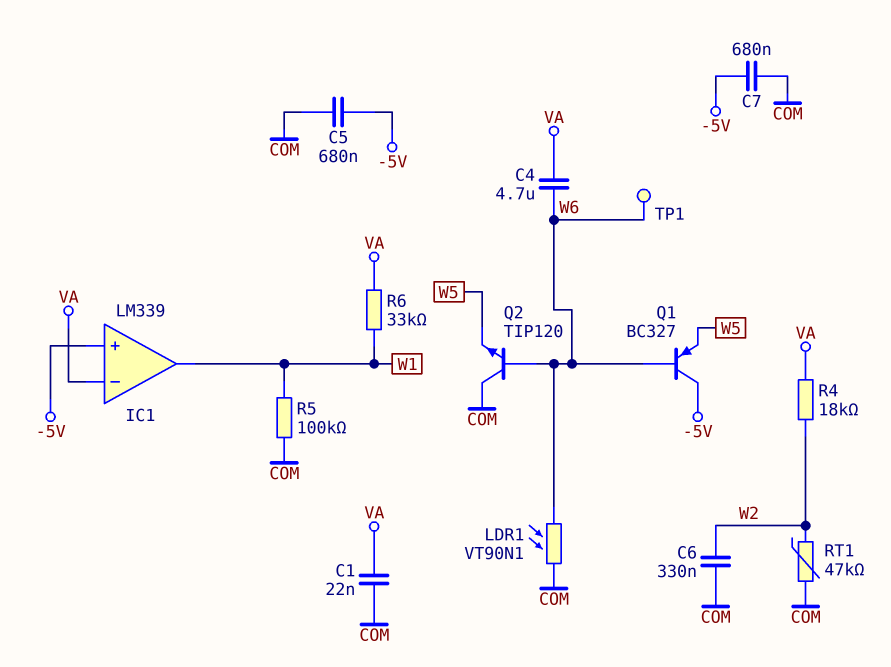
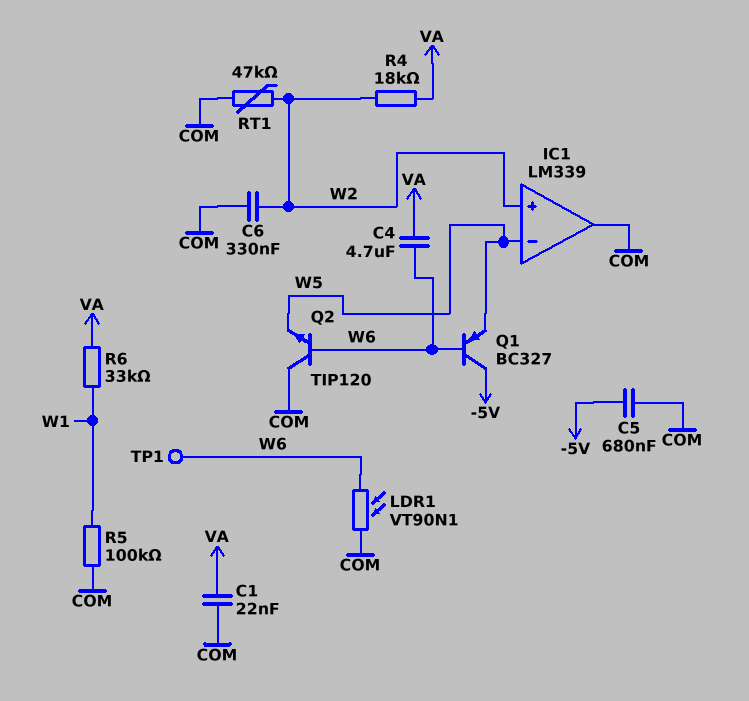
C7: 680nF (-5V, COM) -> none
IC1 pin in+: -5V -> W2
IC1 pin in-: VA -> W5
IC1 pin out: W1 -> COM

